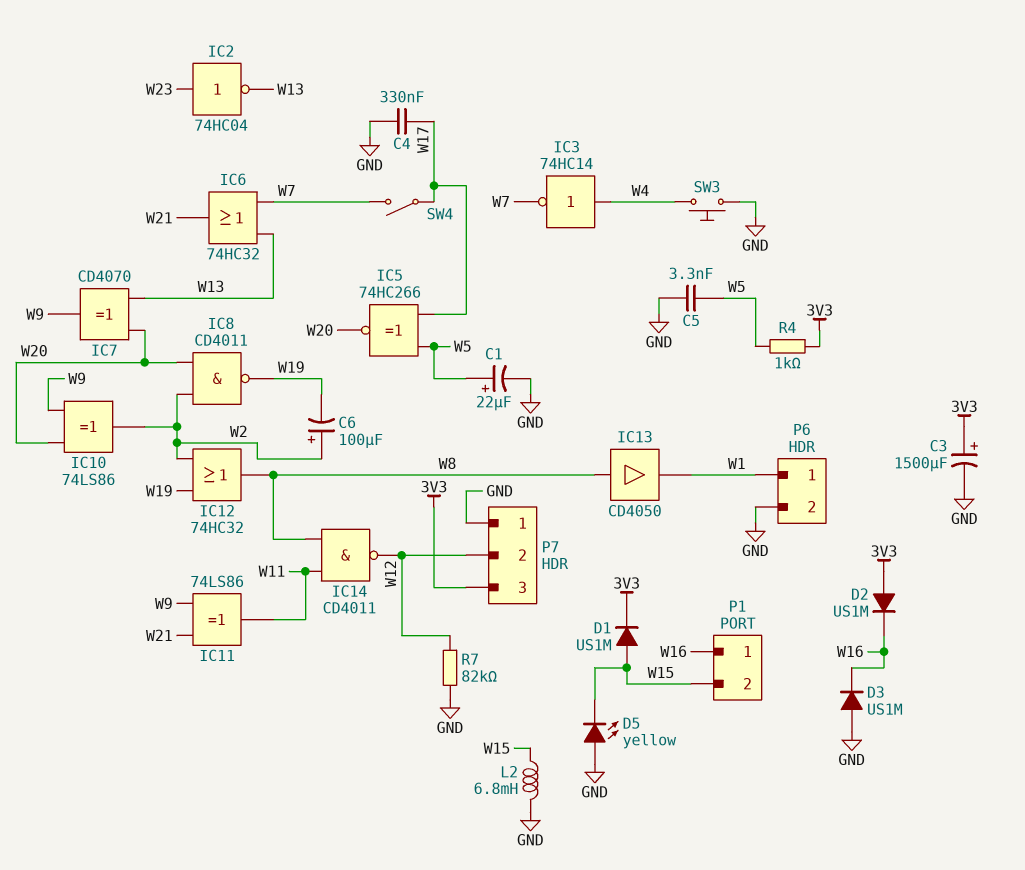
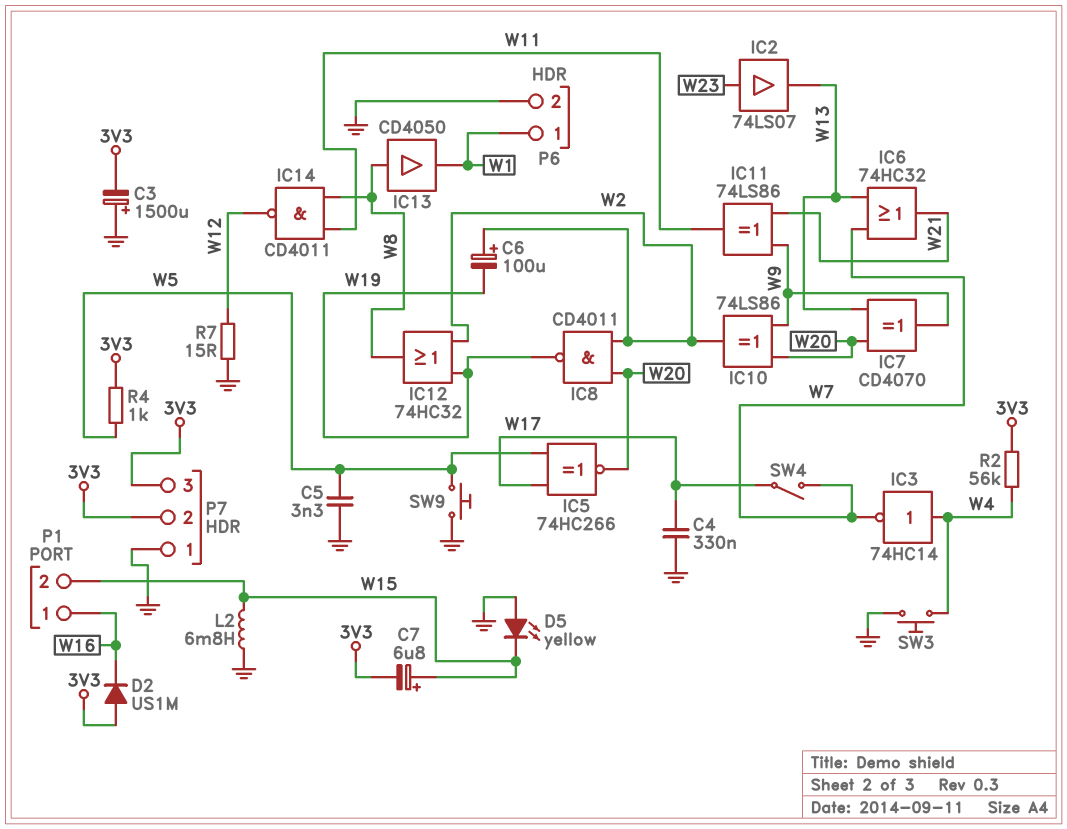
C1: 22uF (plus W5, minus GND) -> none
C3: 1500uF (plus 3V3, minus GND) -> 1500uF (plus GND, minus 3V3)
C7: none -> 6.8uF (plus W15, minus 3V3)
D1: diode US1M (A W15, K 3V3) -> none
D3: diode US1M (A GND, K W16) -> none
IC2: NOT 74HC04 (in W23, out W13) -> buffer 74LS07 (in W23, out W13)
P7 pin 2: W12 -> 3V3
R2: none -> 56k (3V3, W4)
R7: 82k (GND, W12) -> 15 (GND, W12)
SW9: none -> button (GND, W5)

